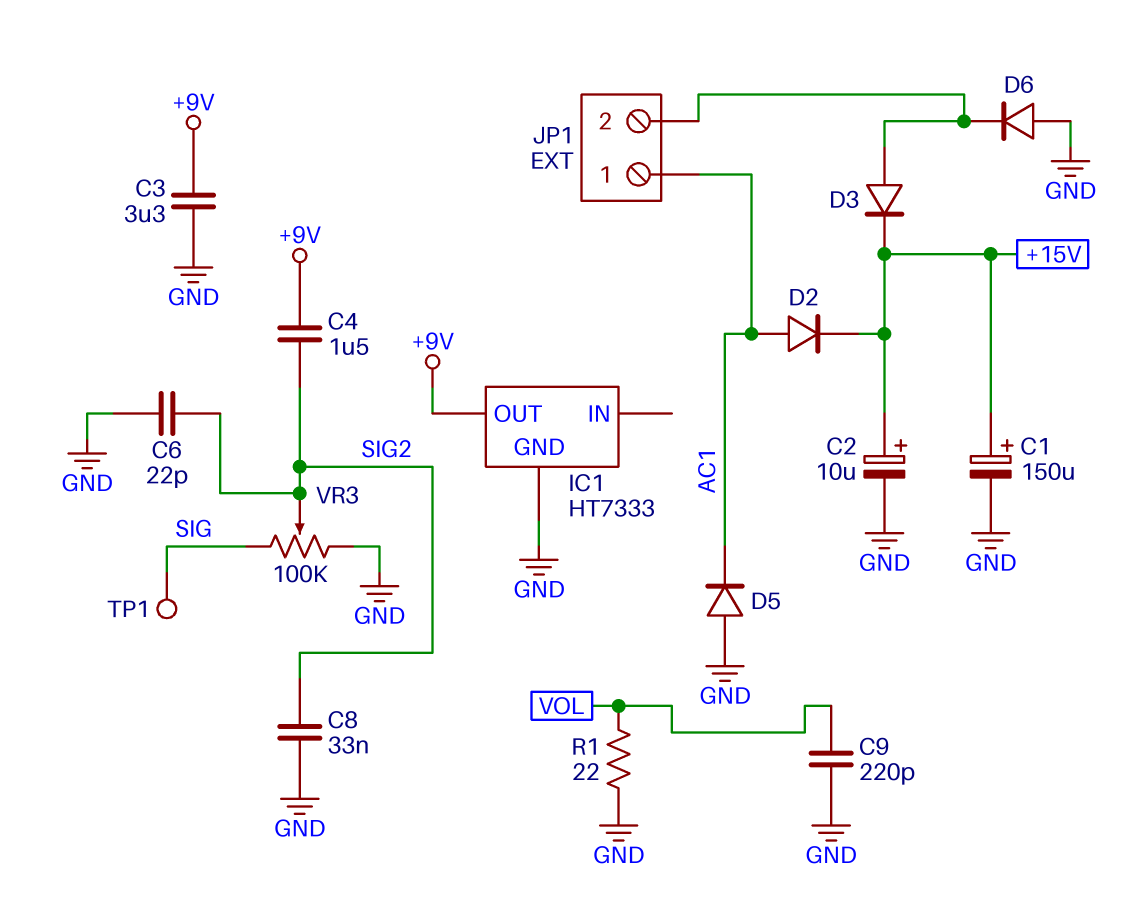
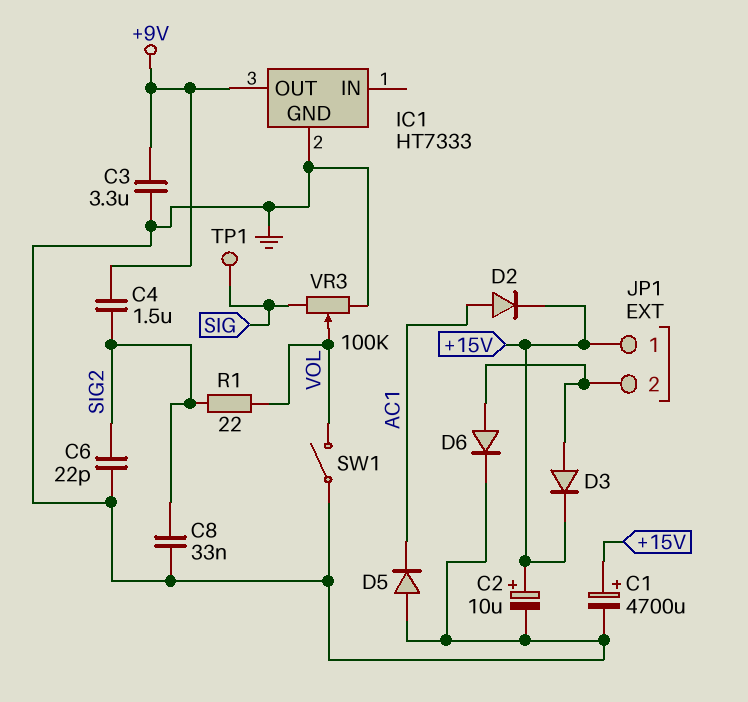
C1: 150uF (plus +15V, minus GND) -> 4700uF (plus +15V, minus GND)
C9: 220pF (GND, VOL) -> none
D6: diode (A GND, K JP1/2) -> diode (A JP1/2, K GND)
JP1 pin 1: AC1 -> +15V
R1: 22 (GND, VOL) -> 22 (SIG2, VOL)
SW1: none -> switch (GND, VOL)
VR3: 100k (GND, SIG, wiper SIG2) -> 100k (GND, SIG, wiper VOL)

